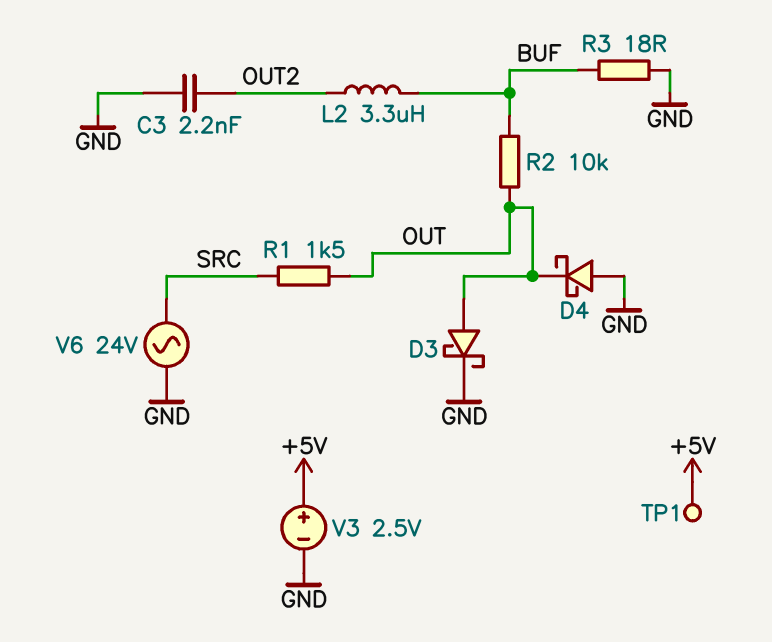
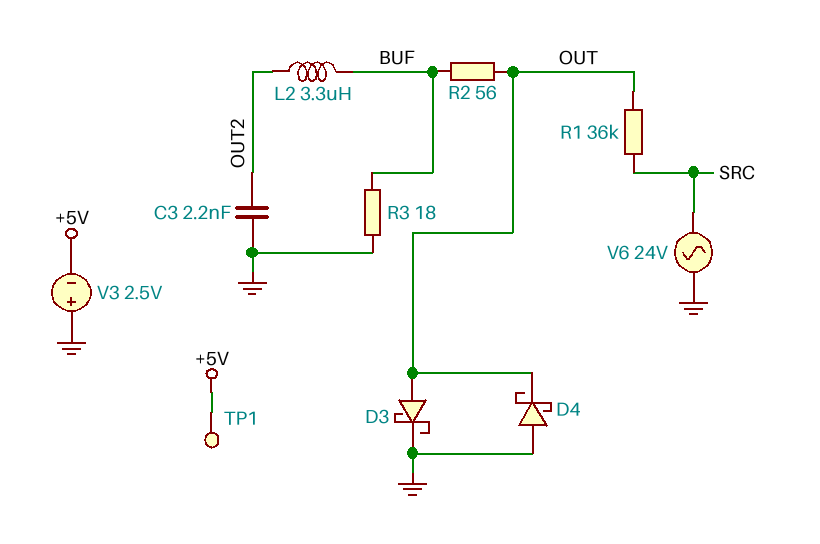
R1: 1.5k (OUT, SRC) -> 36k (OUT, SRC)
R2: 10k (BUF, OUT) -> 56 (BUF, OUT)
V3: 2.5V (plus +5V, minus GND) -> 2.5V (plus GND, minus +5V)

